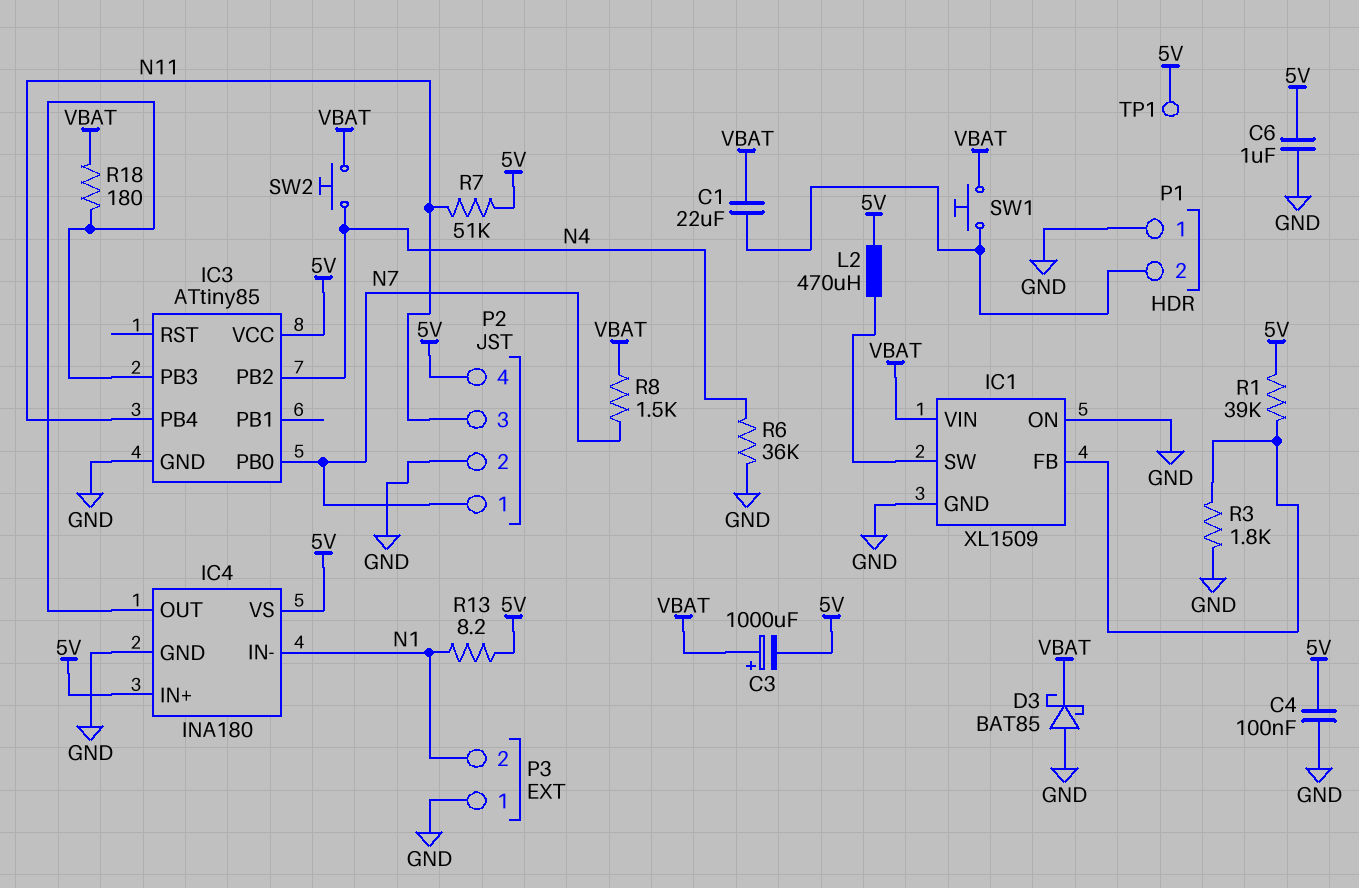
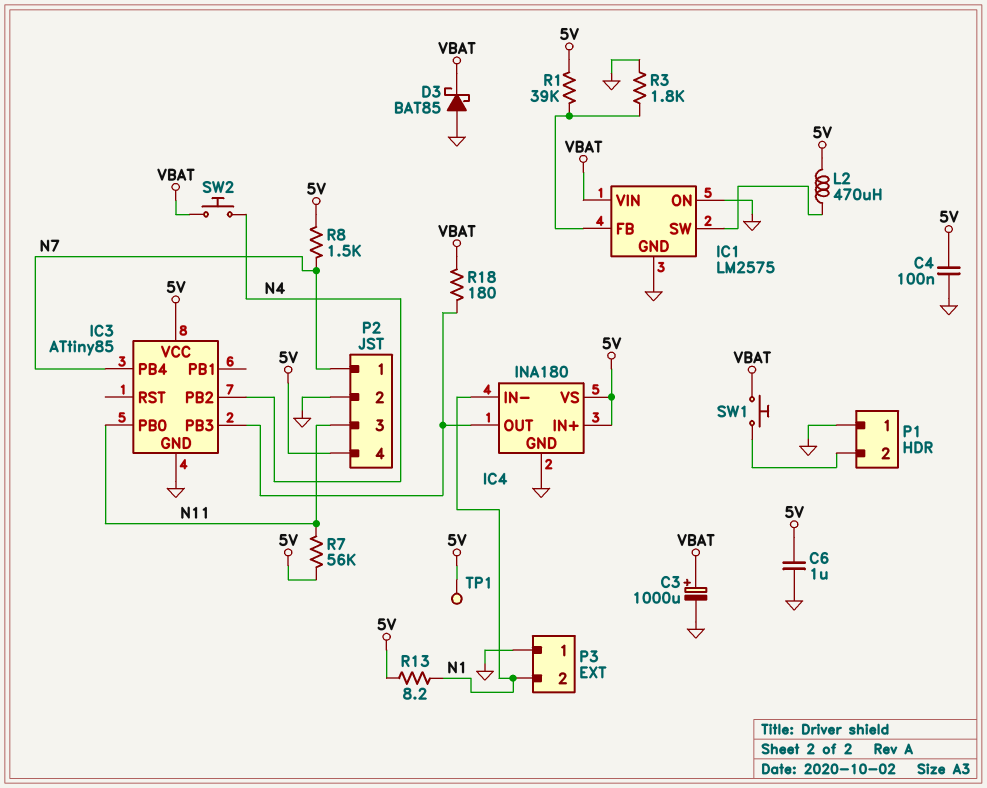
C1: 22uF (P1/2, VBAT) -> none
C3: 1000uF (plus VBAT, minus 5V) -> 1000uF (plus VBAT, minus GND)
IC1: XL1509 -> LM2575
IC3 pin PB0: N7 -> N11
IC3 pin PB4: N11 -> N7
R6: 36k (GND, N4) -> none
R7: 51k (5V, N11) -> 56k (5V, N11)
R8: 1.5k (N7, VBAT) -> 1.5k (5V, N7)

